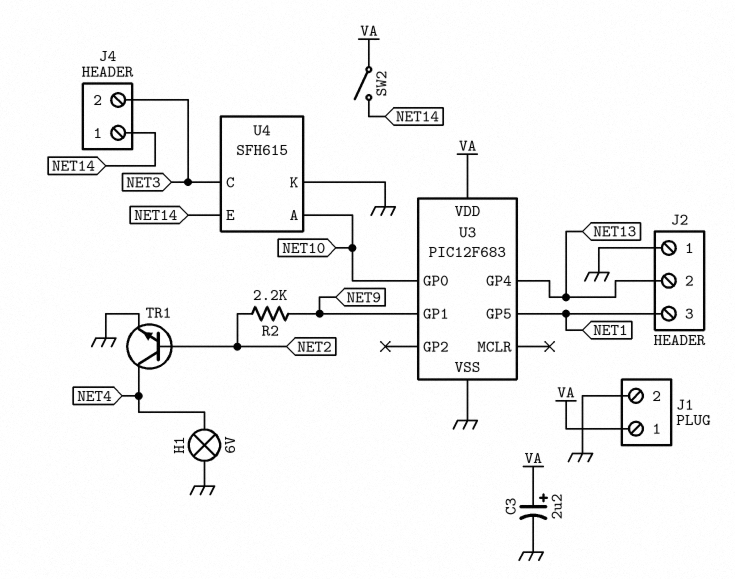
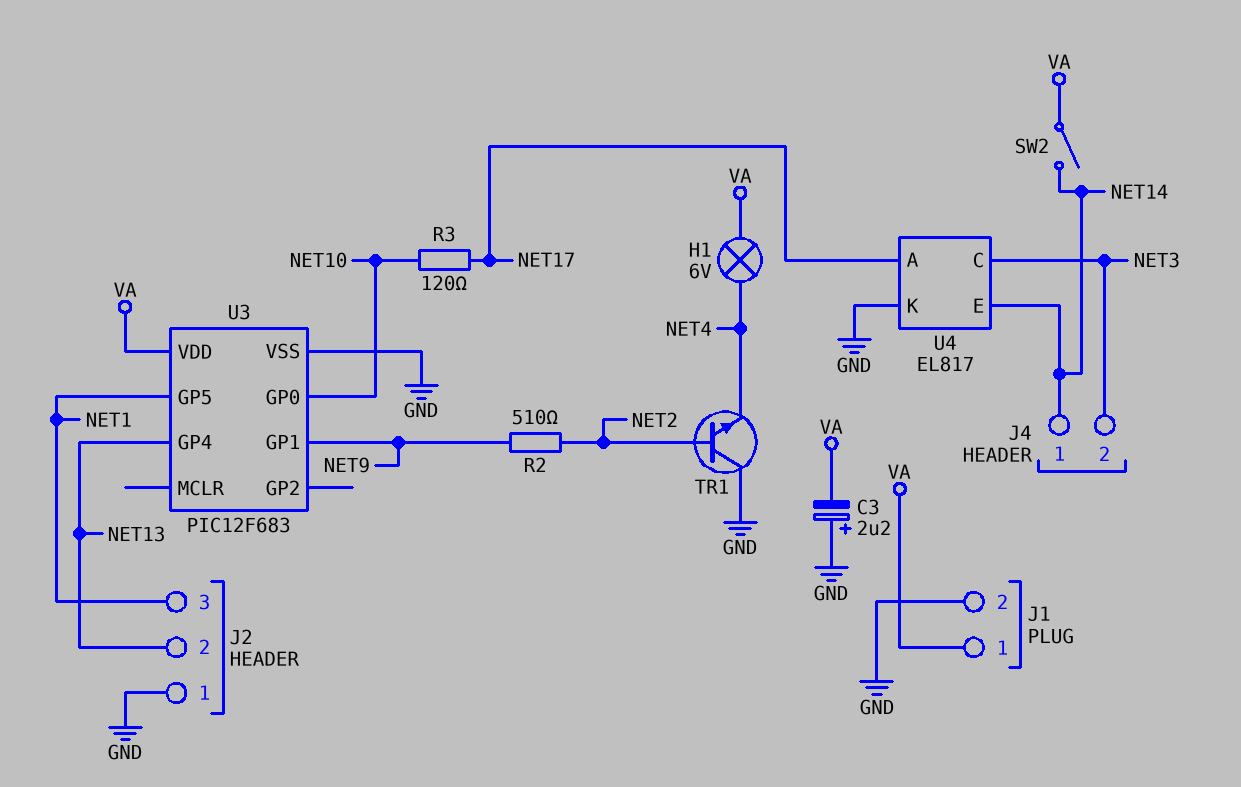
C3: 2.2uF (plus VA, minus GND) -> 2.2uF (plus GND, minus VA)
H1: lamp 6V (GND, NET4) -> lamp 6V (NET4, VA)
R2: 2.2k (NET2, NET9) -> 510 (NET2, NET9)
R3: none -> 120 (NET10, NET17)
TR1: NPN (B NET2, C NET4, E GND) -> NPN (B NET2, C GND, E NET4)
U4: SFH615 -> EL817
U4 pin A: NET10 -> NET17

